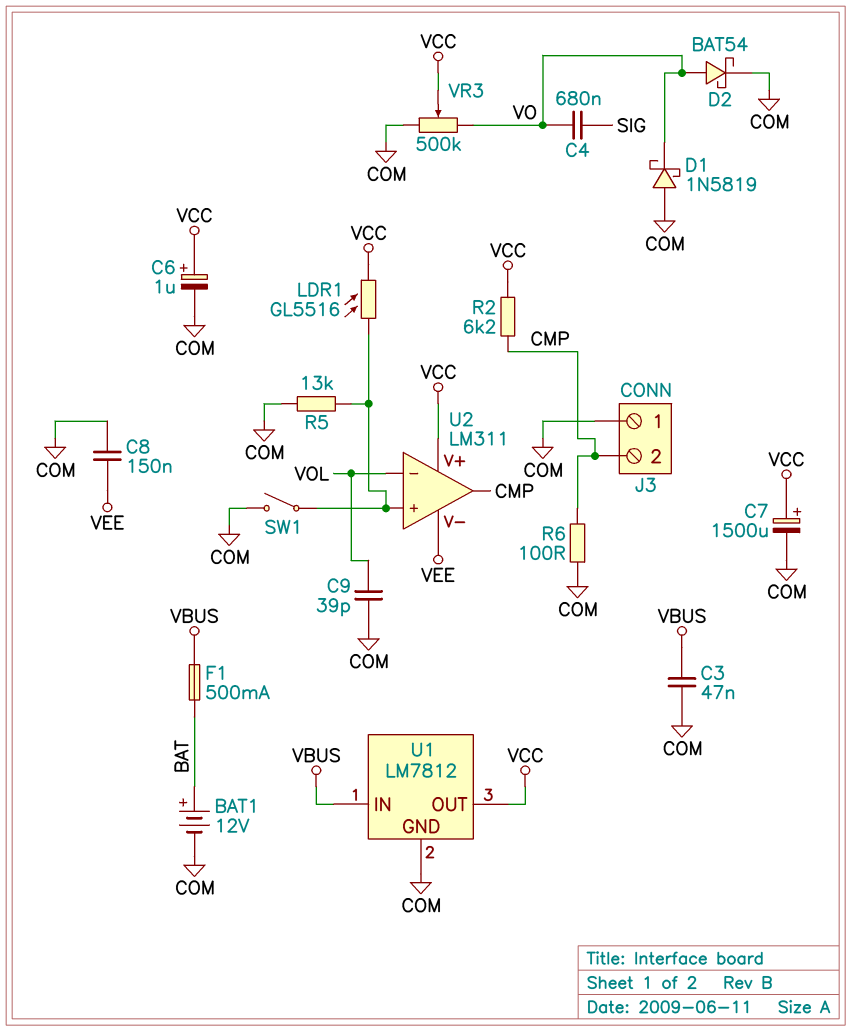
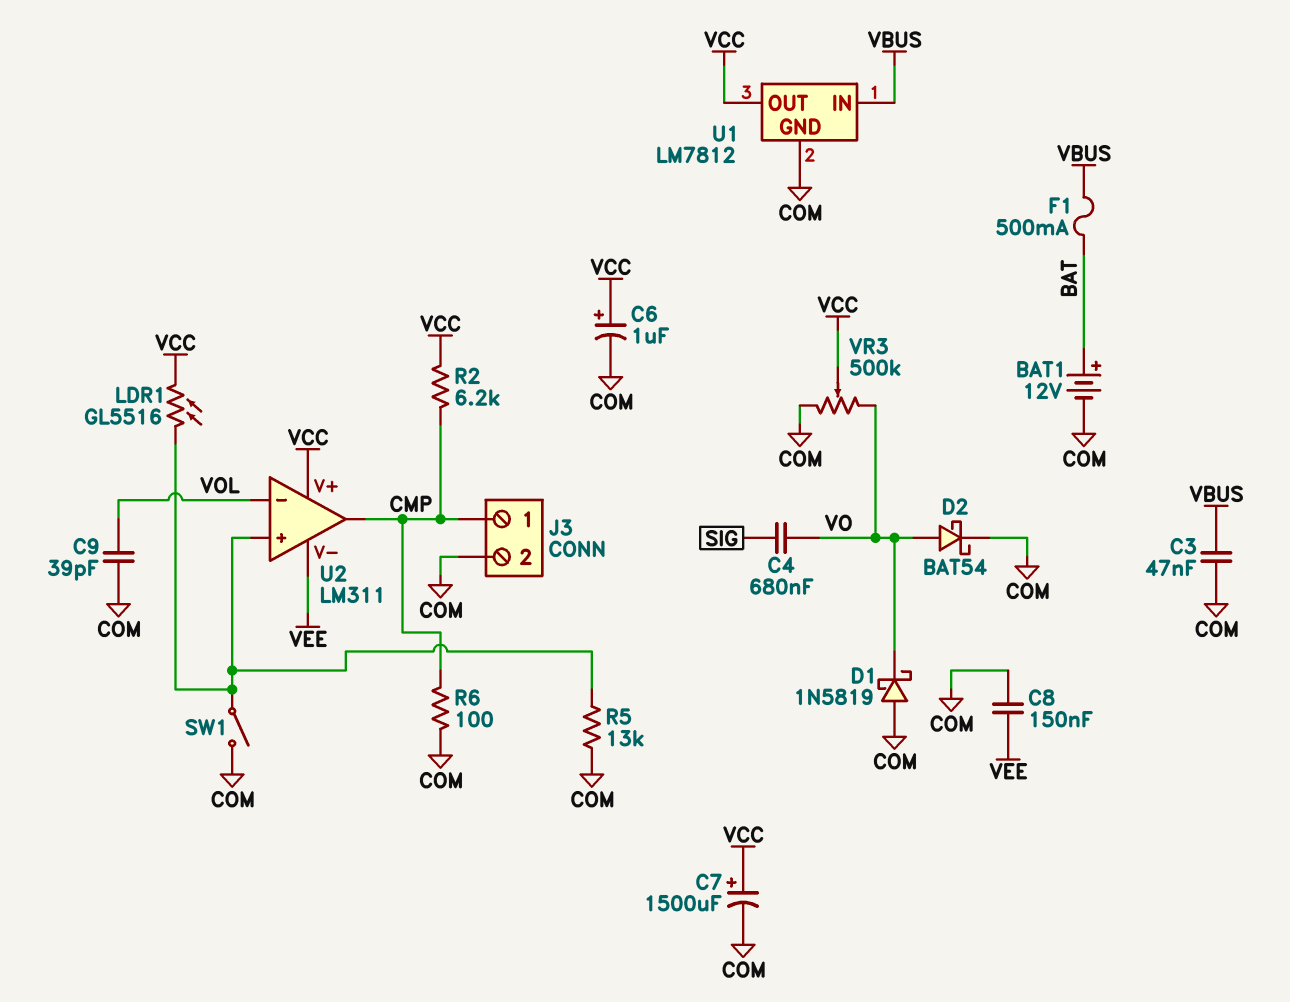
J3 pin 1: COM -> CMP
J3 pin 2: CMP -> COM

